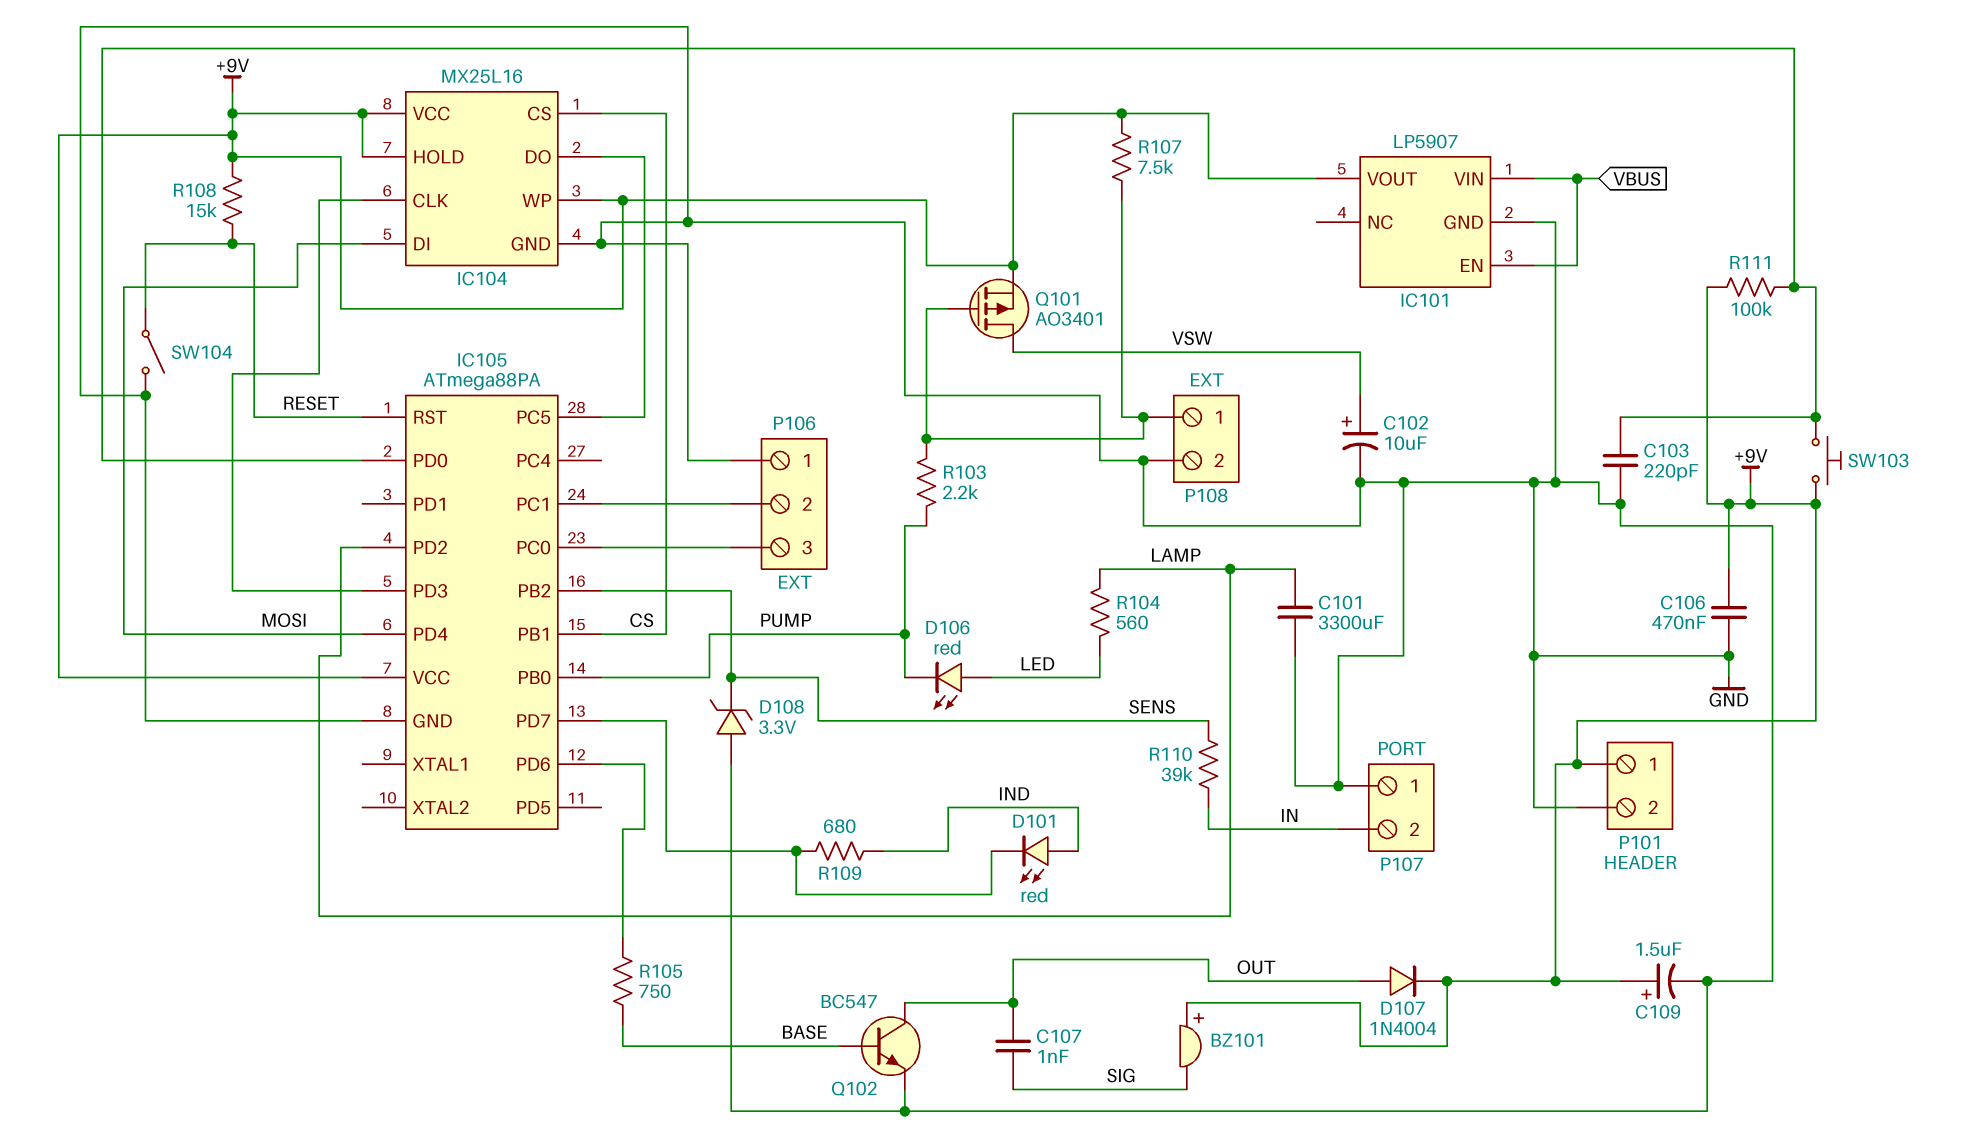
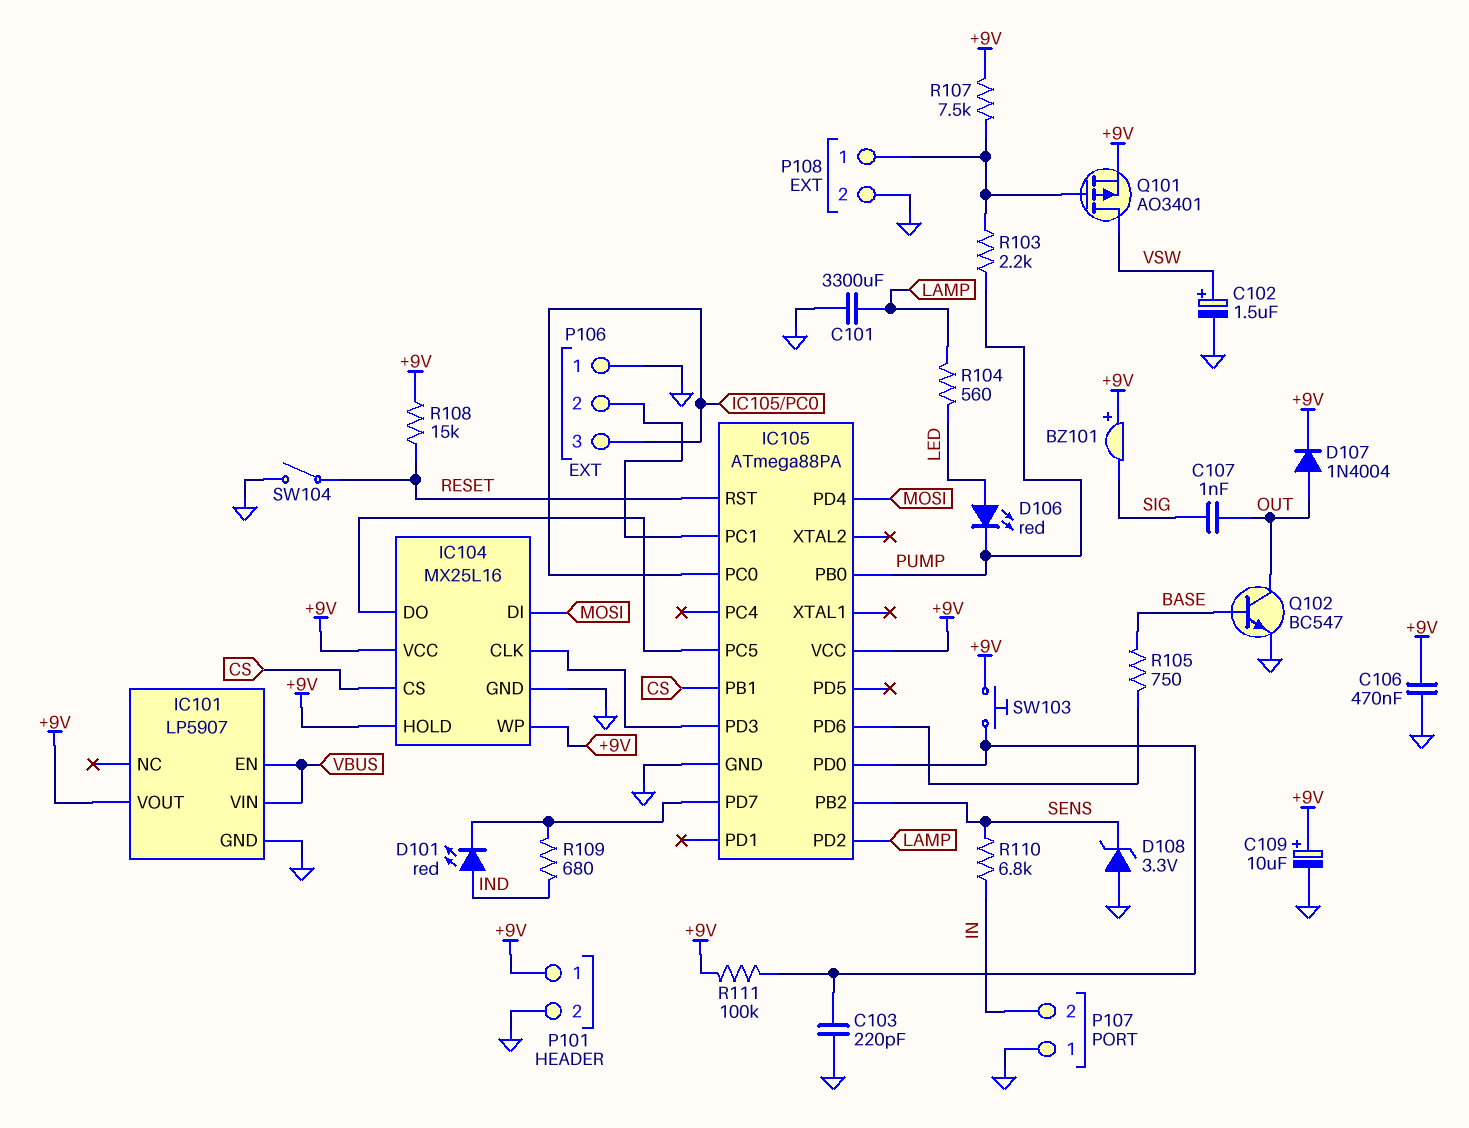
C102: 10uF (plus VSW, minus GND) -> 1.5uF (plus VSW, minus GND)
C109: 1.5uF (plus +9V, minus GND) -> 10uF (plus +9V, minus GND)
R110: 39k (IN, SENS) -> 6.8k (IN, SENS)

